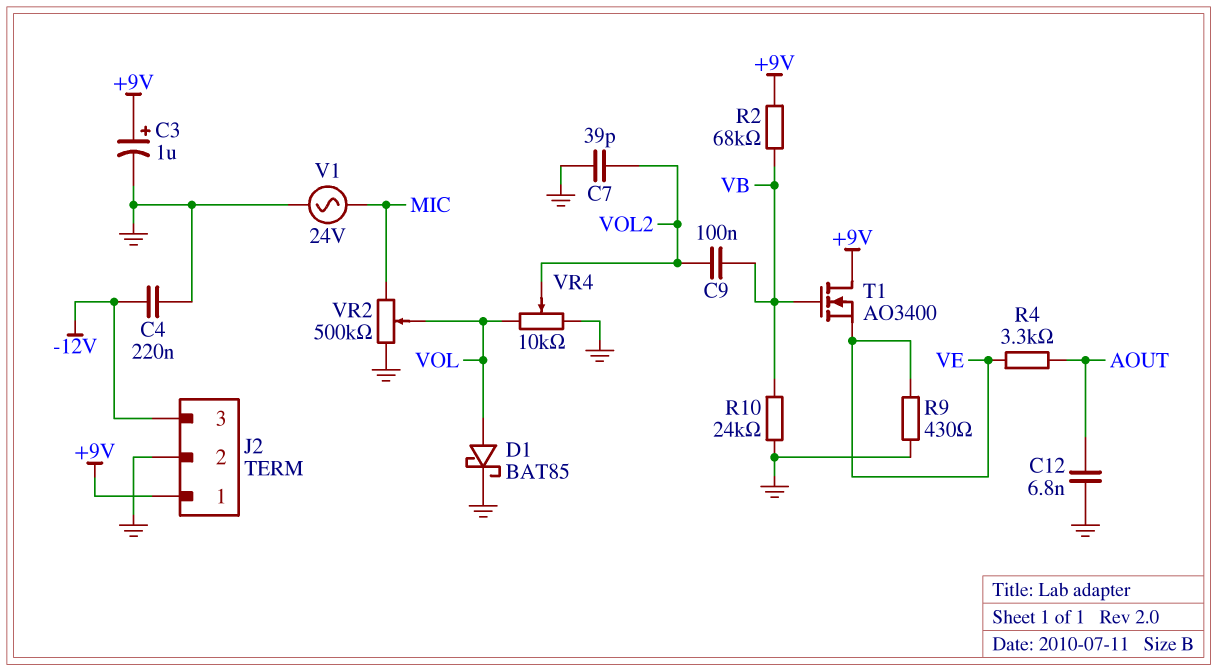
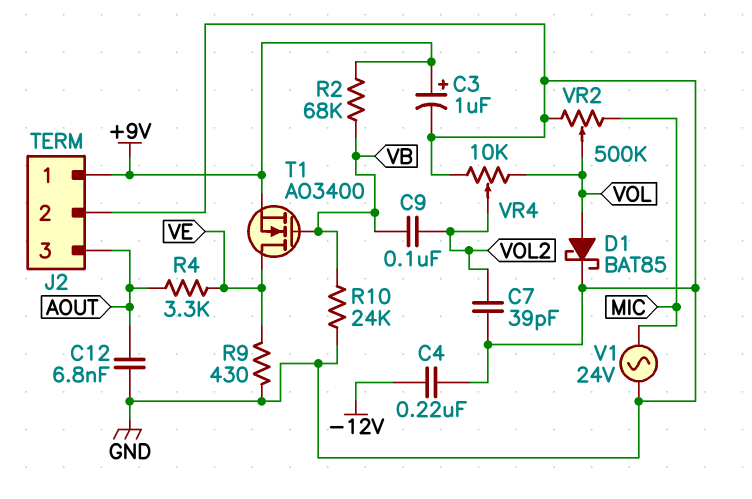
J2 pin 3: -12V -> AOUT
T1: NMOS AO3400 (G VB, D +9V, S VE) -> NMOS AO3400 (G VB, D VE, S +9V)

